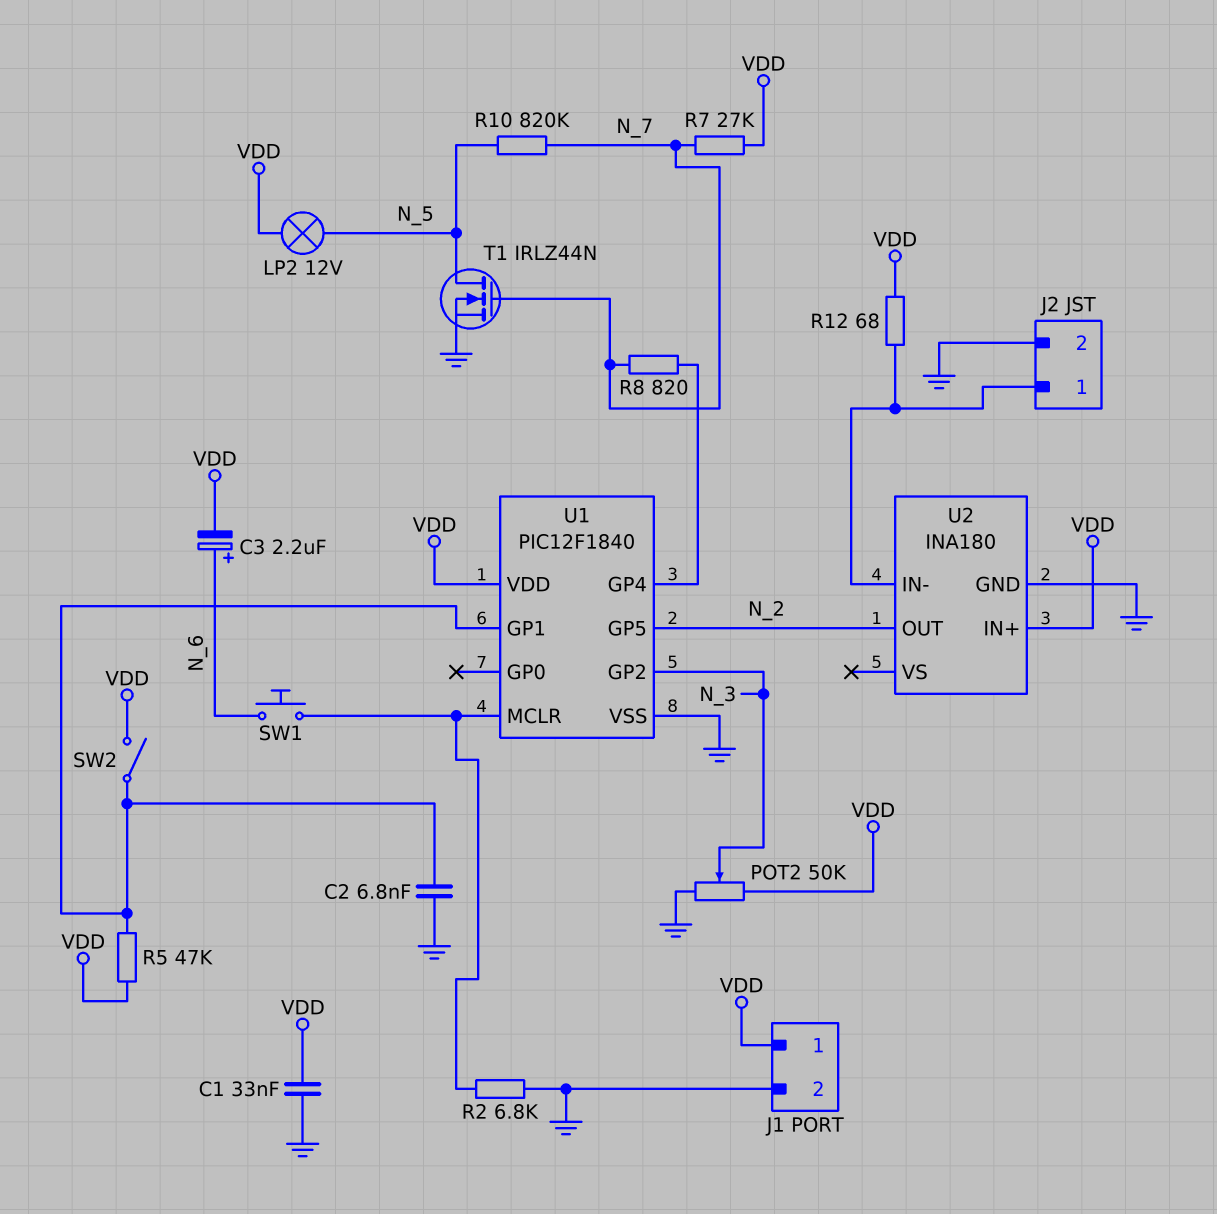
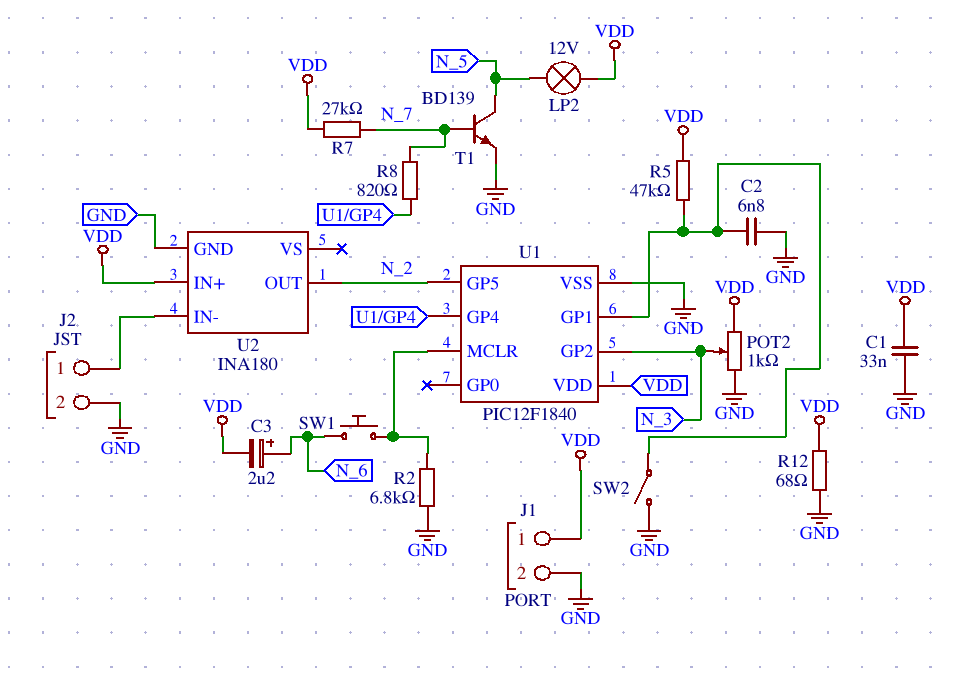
POT2: 50k (GND, VDD, wiper N_3) -> 1k (GND, VDD, wiper N_3)
R10: 820k (N_5, N_7) -> none
R12: 68 (J2/1, VDD) -> 68 (GND, VDD)
SW2: switch (U1/GP1, VDD) -> switch (GND, U1/GP1)
T1: NMOS IRLZ44N (G N_7, D N_5, S GND) -> NPN BD139 (B N_7, C N_5, E GND)

